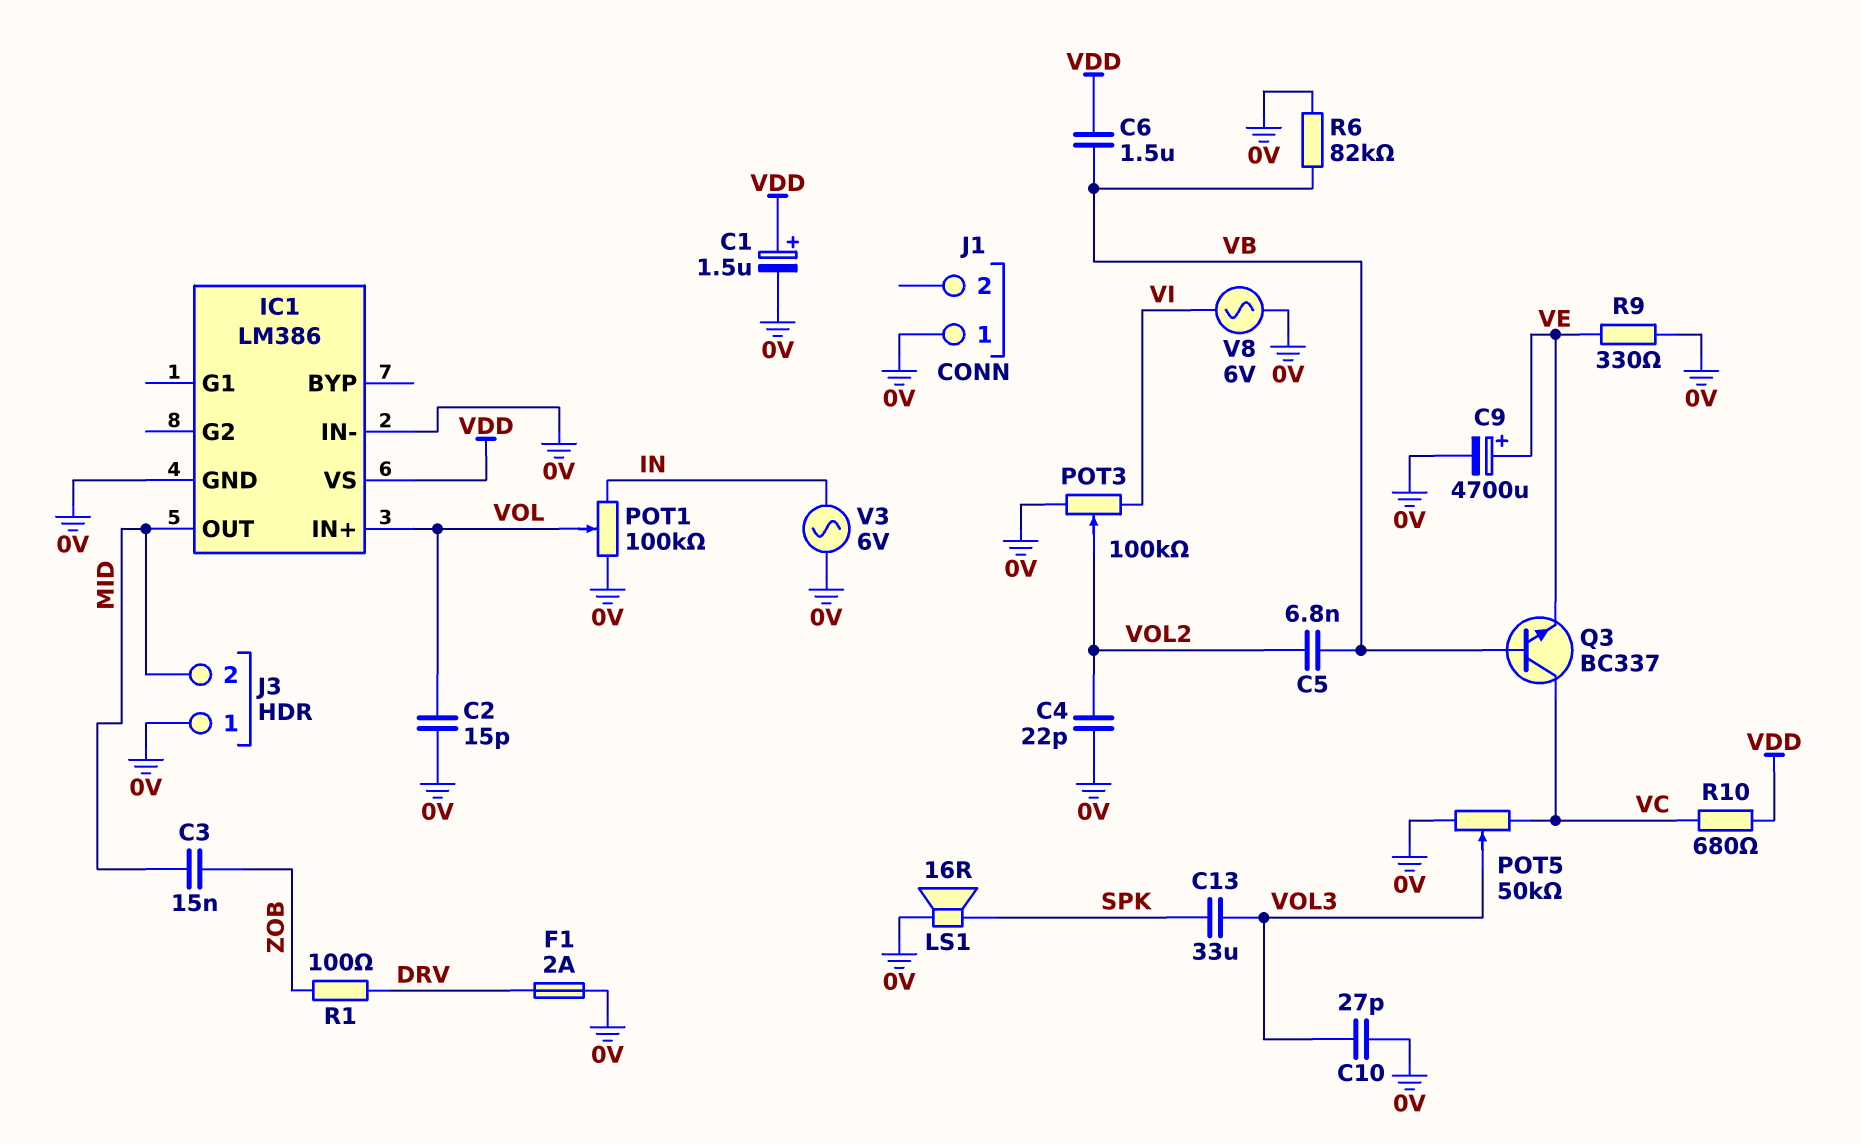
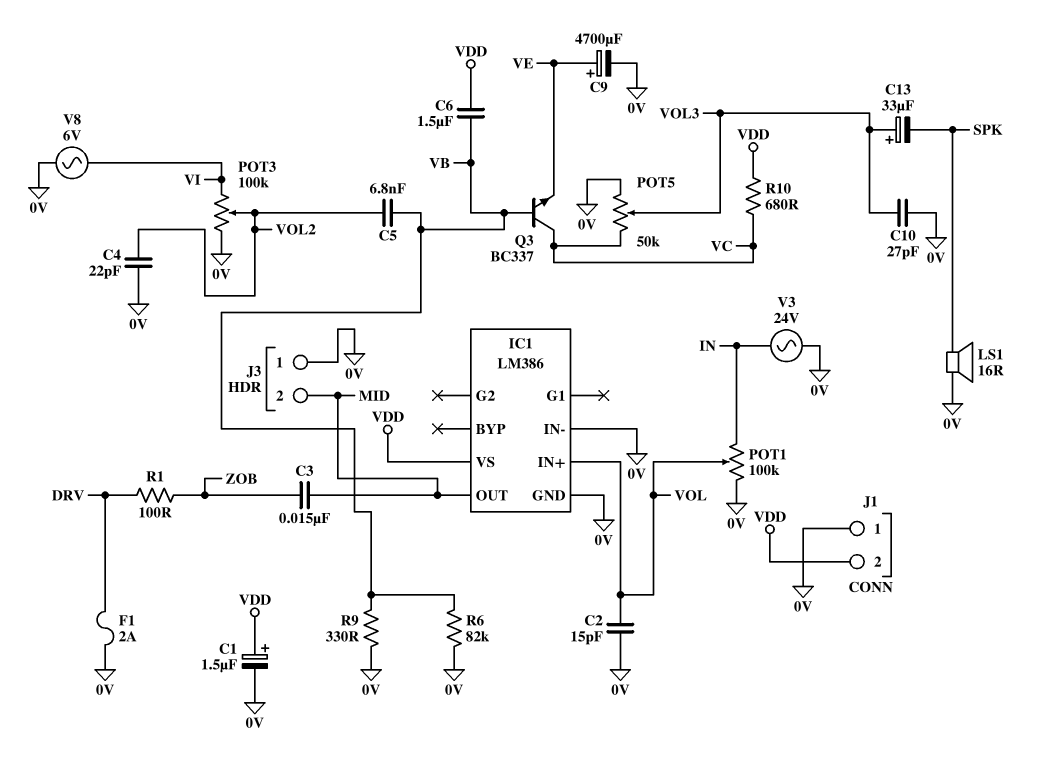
C13: 33uF (SPK, VOL3) -> 33uF (plus VOL3, minus SPK)
J1 pin 2: none -> VDD
R9: 330 (0V, VE) -> 330 (0V, VB)
V3: AC 6V (0V, IN) -> AC 24V (0V, IN)

